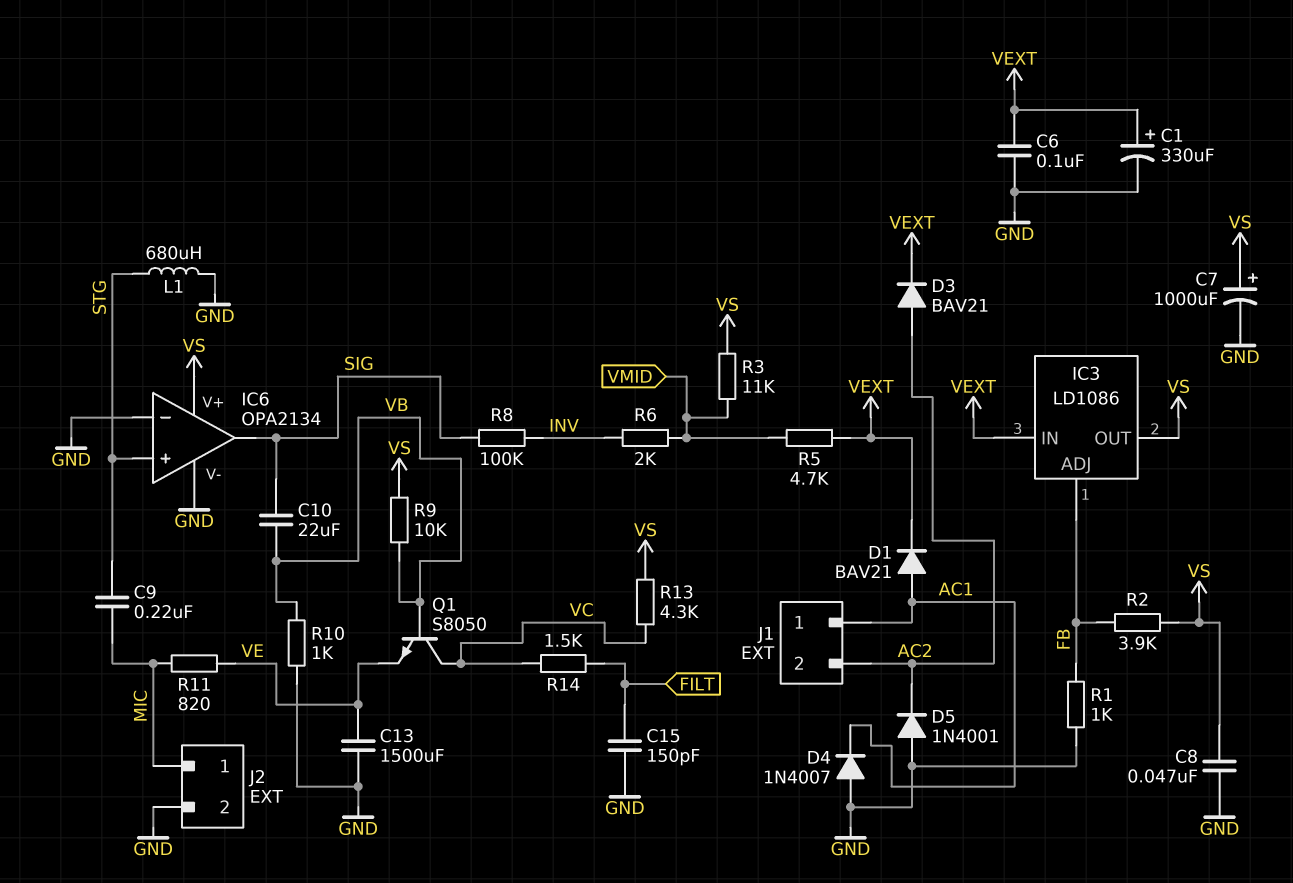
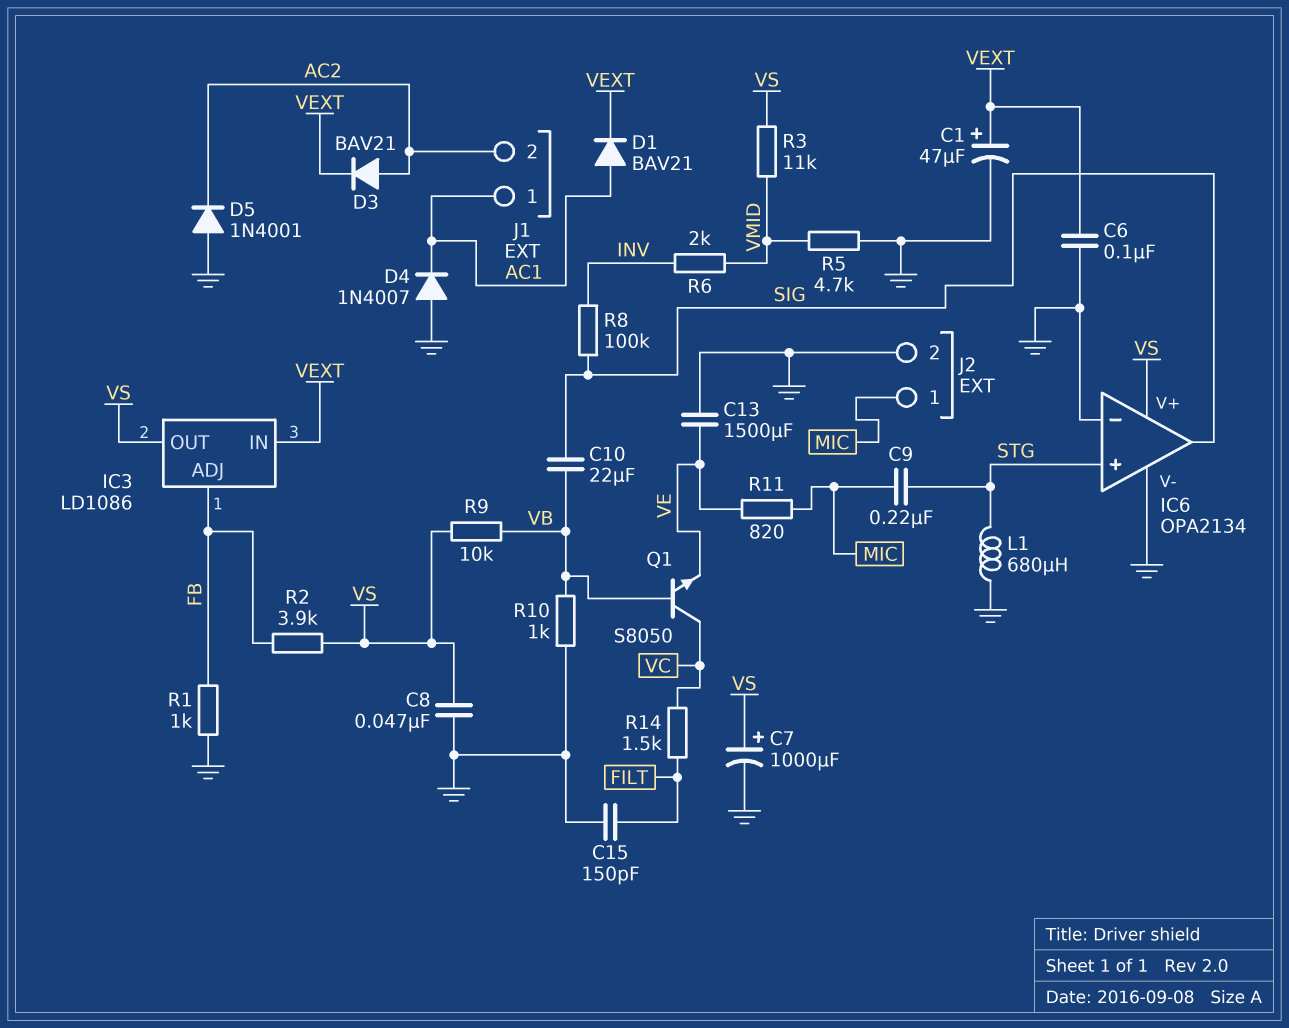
C1: 330uF (plus VEXT, minus GND) -> 47uF (plus VEXT, minus GND)
R5: 4.7k (VEXT, VMID) -> 4.7k (GND, VMID)
R13: 4.3k (VC, VS) -> none

